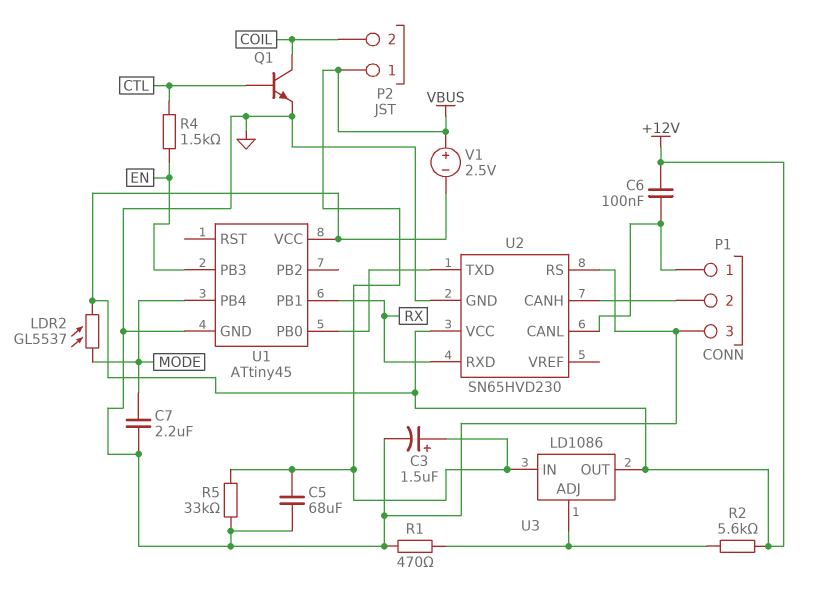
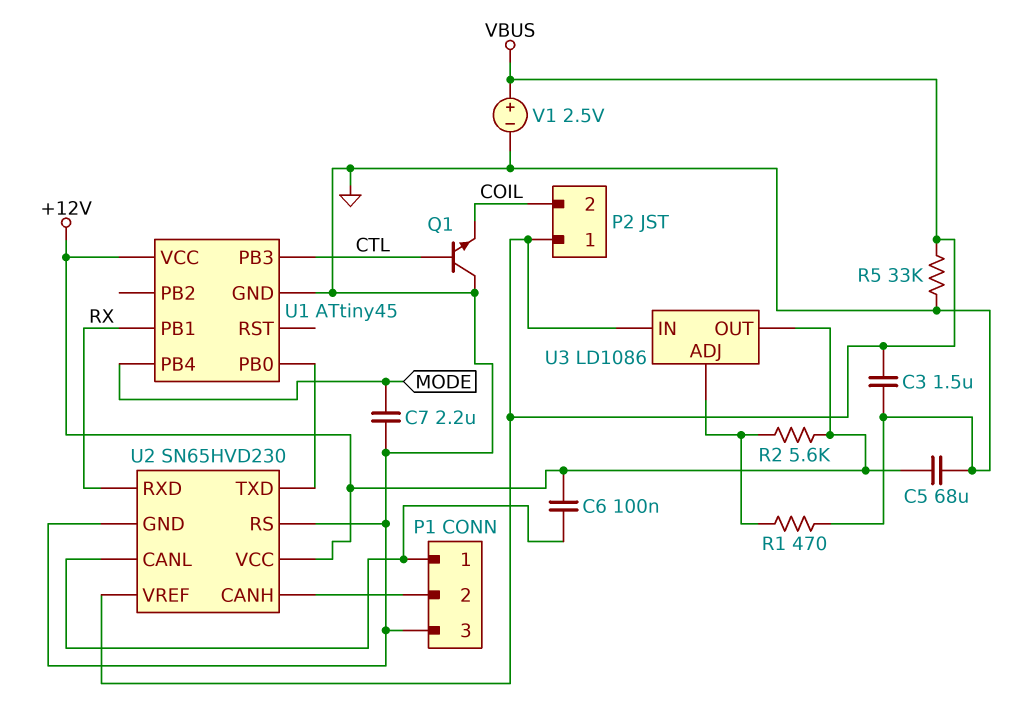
C3: 1.5uF (plus VBUS, minus GND) -> 1.5uF (GND, VBUS)
C5: 68uF (GND, VBUS) -> 68uF (+12V, GND)
LDR2: GL5537 (+12V, MODE) -> none
Q1: NPN (B CTL, C COIL, E GND) -> NPN (B CTL, C GND, E COIL)
R4: 1.5k (CTL, EN) -> none
U1 pin PB3: EN -> CTL
U2 pin VREF: none -> VBUS
V1: 2.5V (plus VBUS, minus +12V) -> 2.5V (plus VBUS, minus GND)

